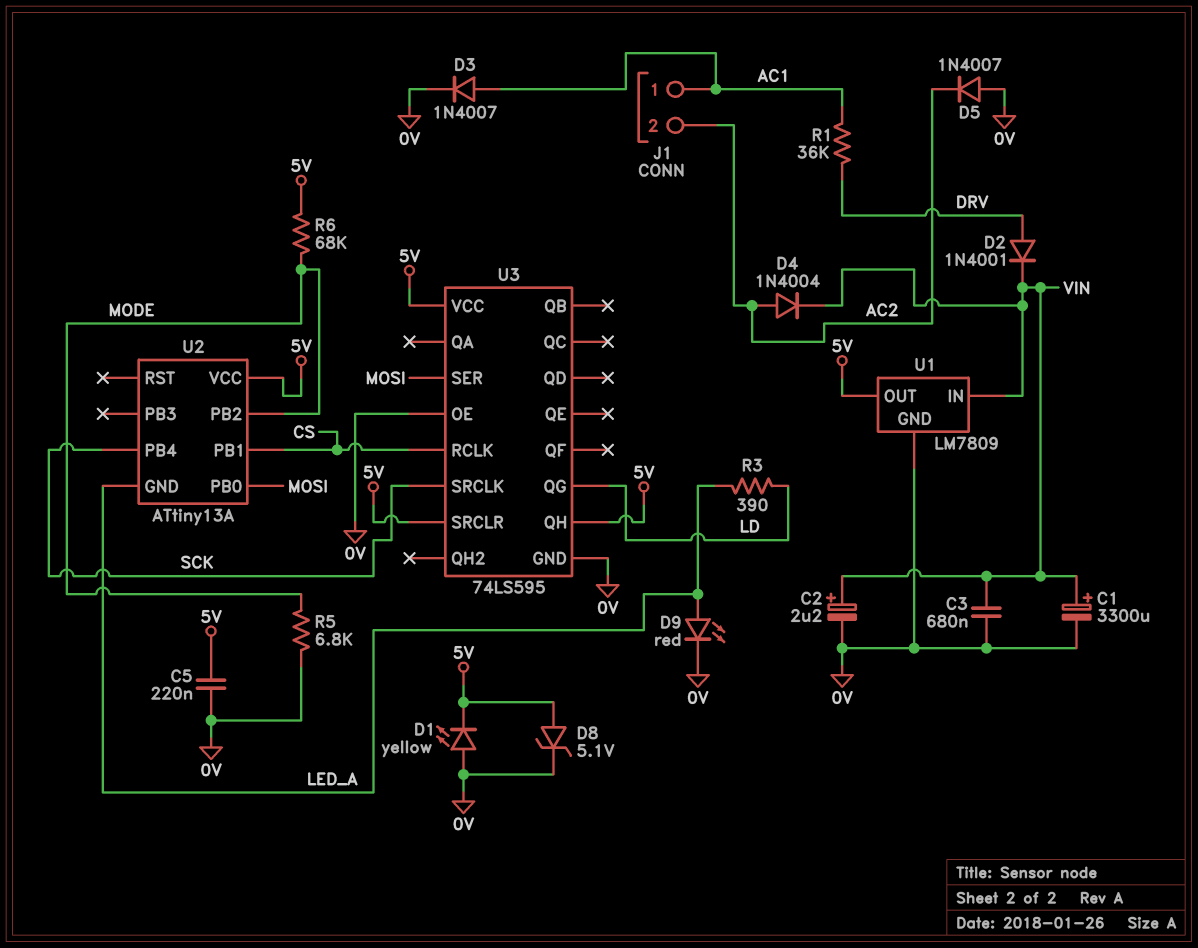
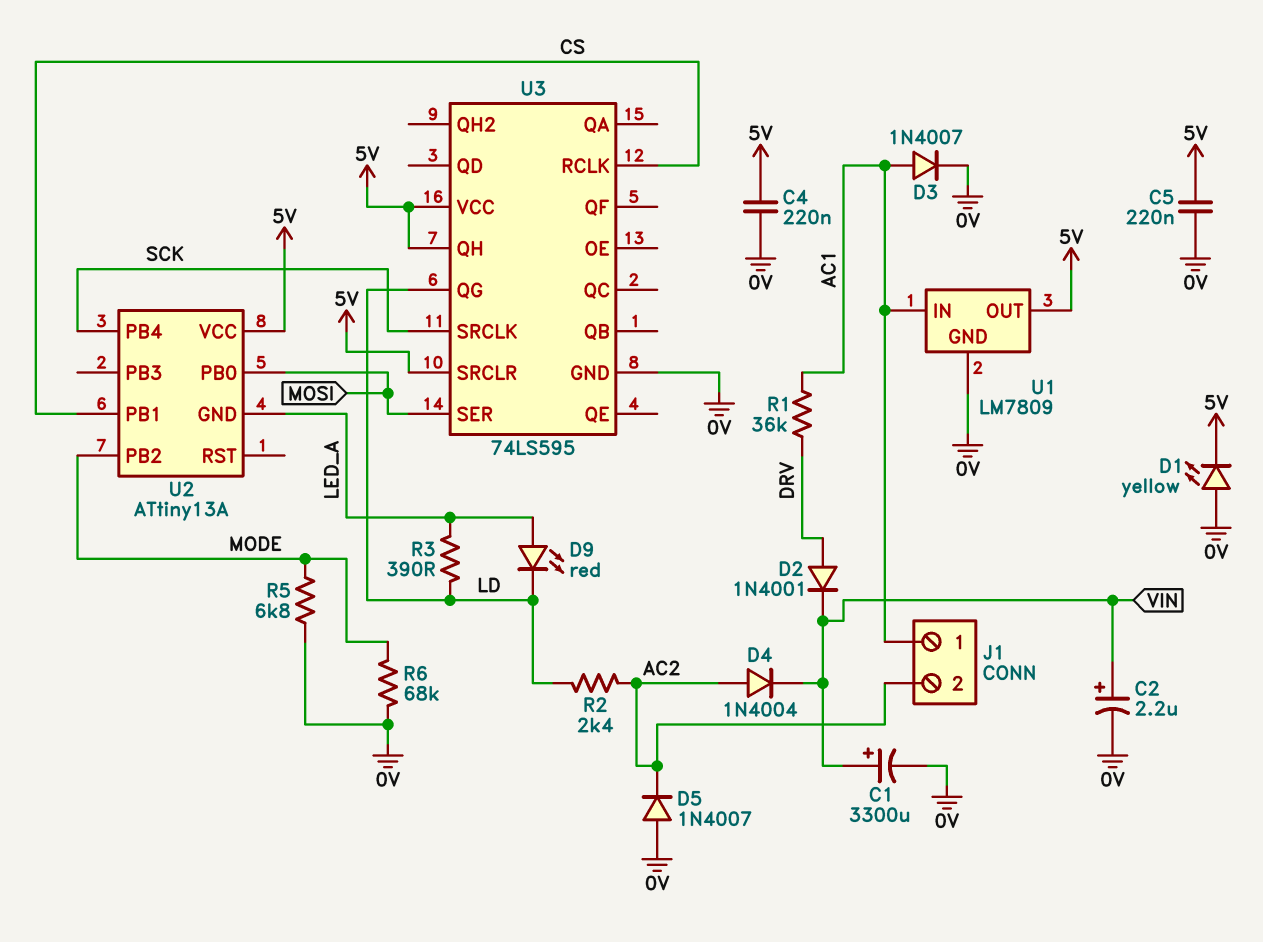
C3: 680nF (0V, VIN) -> none
C4: none -> 220nF (0V, 5V)
D8: zener 5.1V (A 5V, K 0V) -> none
D9: LED red (A LED_A, K 0V) -> LED red (A LED_A, K LD)
R2: none -> 2.4k (AC2, LD)
R6: 68k (5V, MODE) -> 68k (0V, MODE)
U1 pin IN: VIN -> AC1
U3 pin OE: 0V -> none

